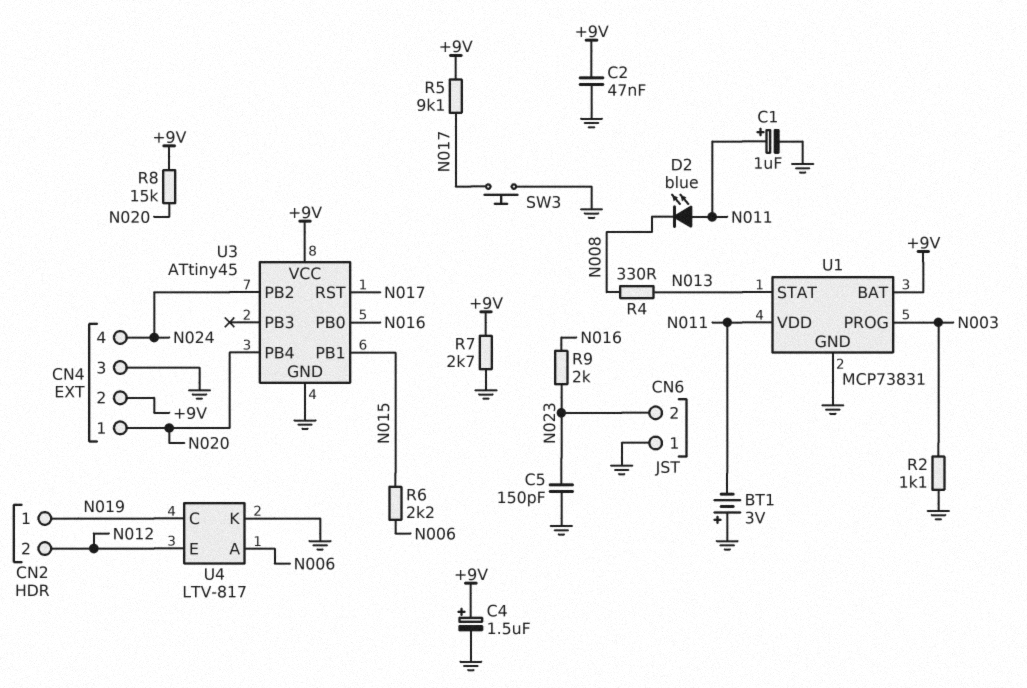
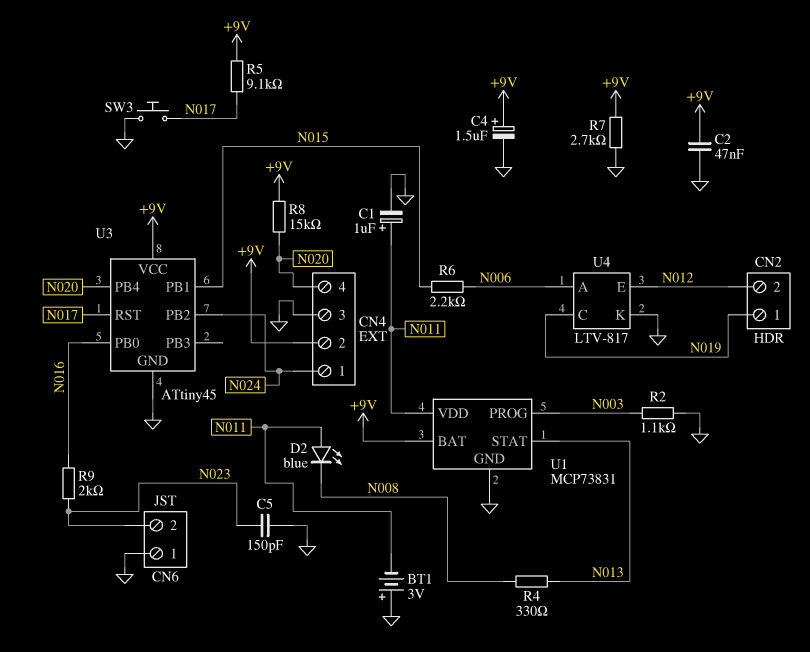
CN4 pin 1: N020 -> N024
CN4 pin 4: N024 -> N020

